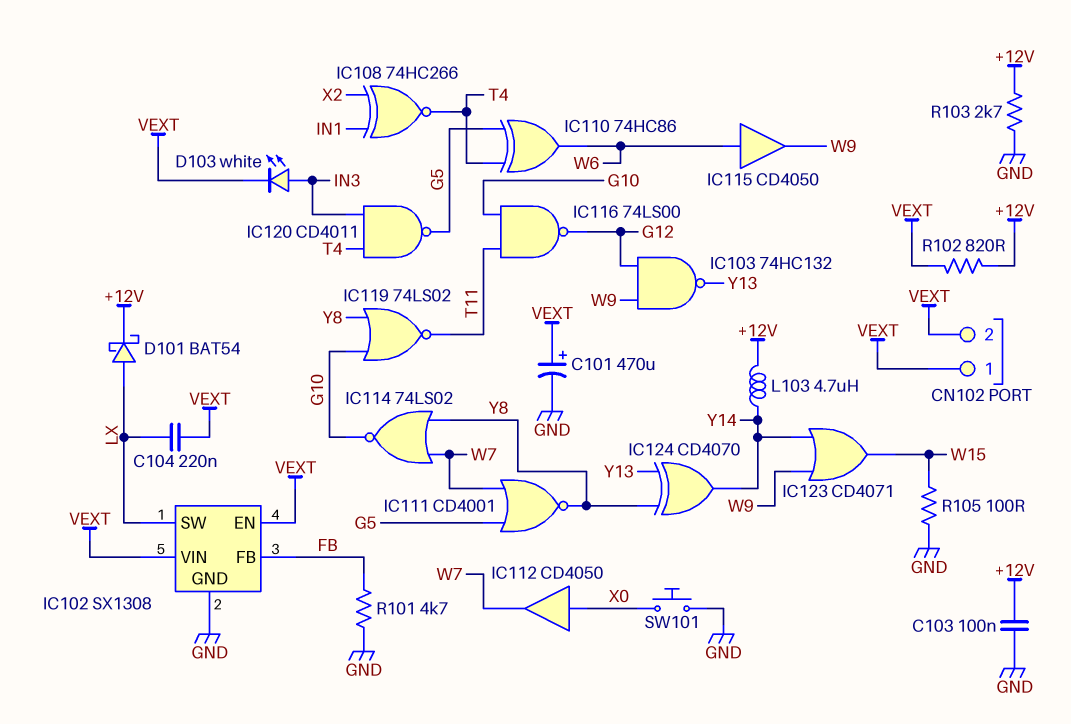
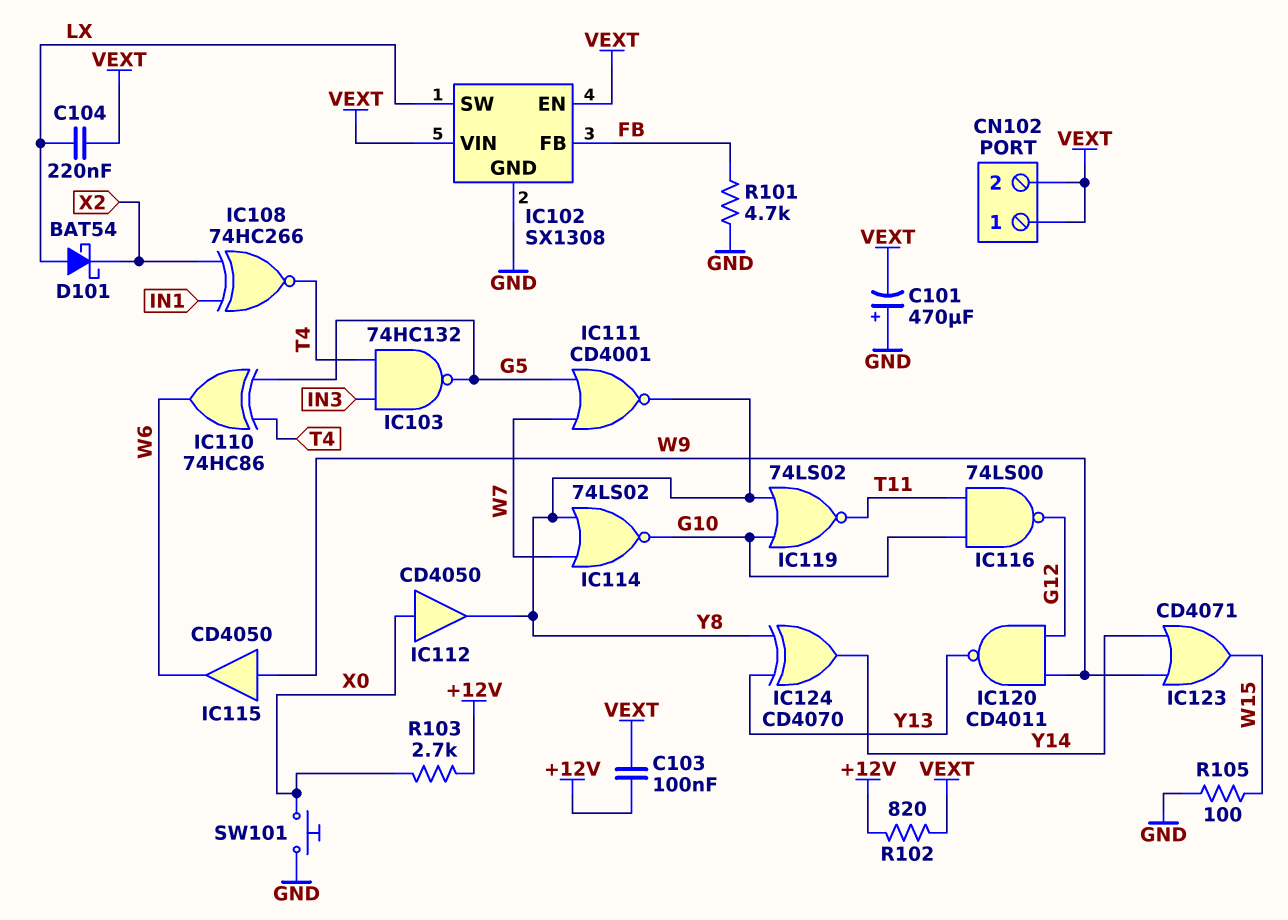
C101: 470uF (plus VEXT, minus GND) -> 470uF (plus GND, minus VEXT)
C103: 100nF (+12V, GND) -> 100nF (+12V, VEXT)
D101: schottky BAT54 (A LX, K +12V) -> schottky BAT54 (A LX, K X2)
D103: LED white (A IN3, K VEXT) -> none
IC103: NAND 74HC132 (in G12, in W9, out Y13) -> NAND 74HC132 (in IN3, in T4, out G5)
IC112: buffer CD4050 (in X0, out W7) -> buffer CD4050 (in X0, out Y8)
IC115: buffer CD4050 (in W6, out W9) -> buffer CD4050 (in W9, out W6)
IC120: NAND CD4011 (in IN3, in T4, out G5) -> NAND CD4011 (in G12, in W9, out Y13)
L103: 4.7uH (+12V, Y14) -> none
R103: 2.7k (+12V, GND) -> 2.7k (+12V, X0)

